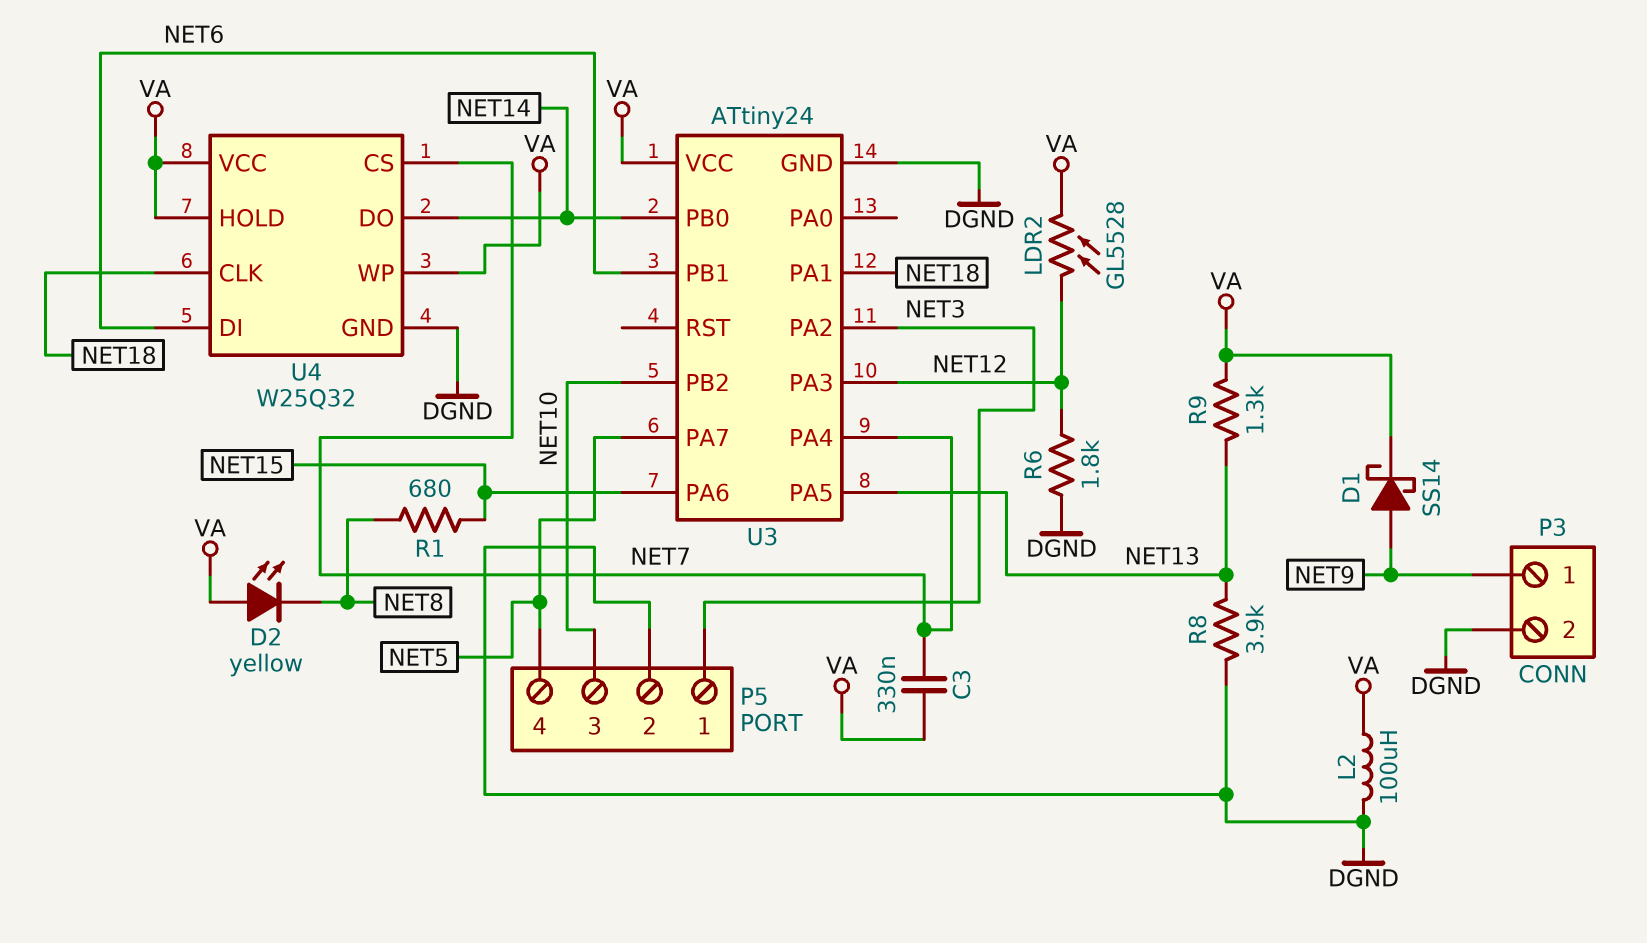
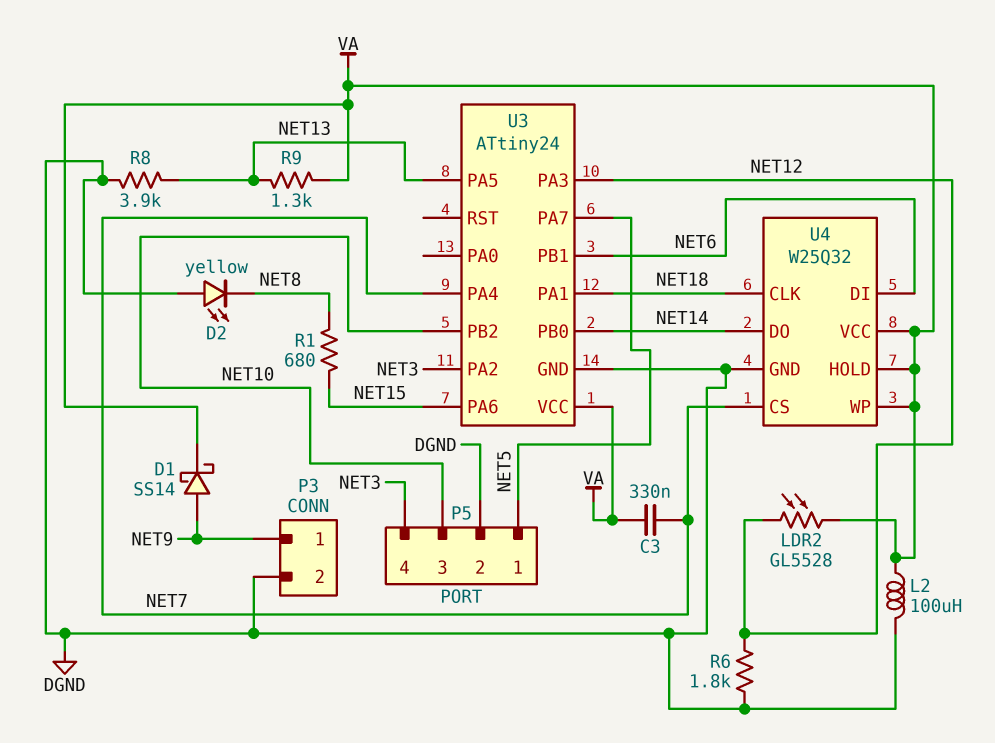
D2: LED yellow (A VA, K NET8) -> LED yellow (A DGND, K NET8)
P5 pin 1: NET3 -> NET5
P5 pin 4: NET5 -> NET3

